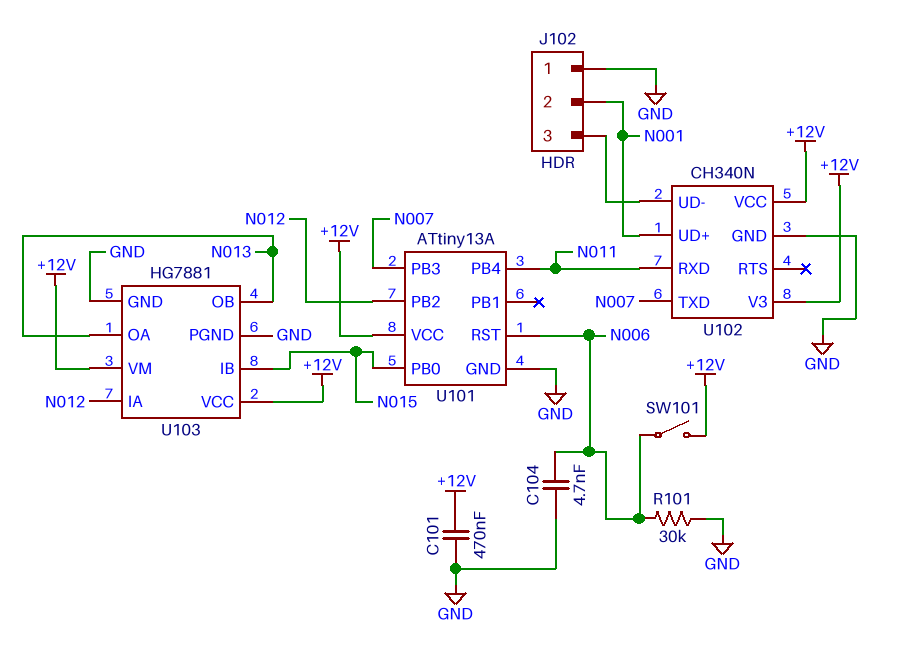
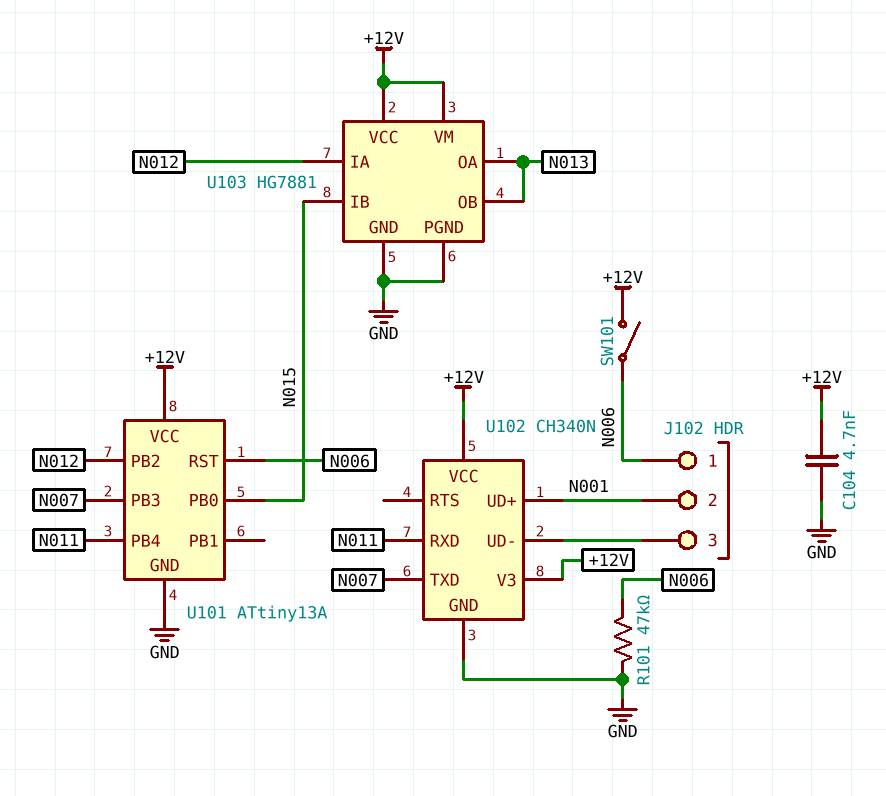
C101: 470nF (+12V, GND) -> none
C104: 4.7nF (GND, N006) -> 4.7nF (+12V, GND)
J102 pin 1: GND -> N006
R101: 30k (GND, N006) -> 47k (GND, N006)

